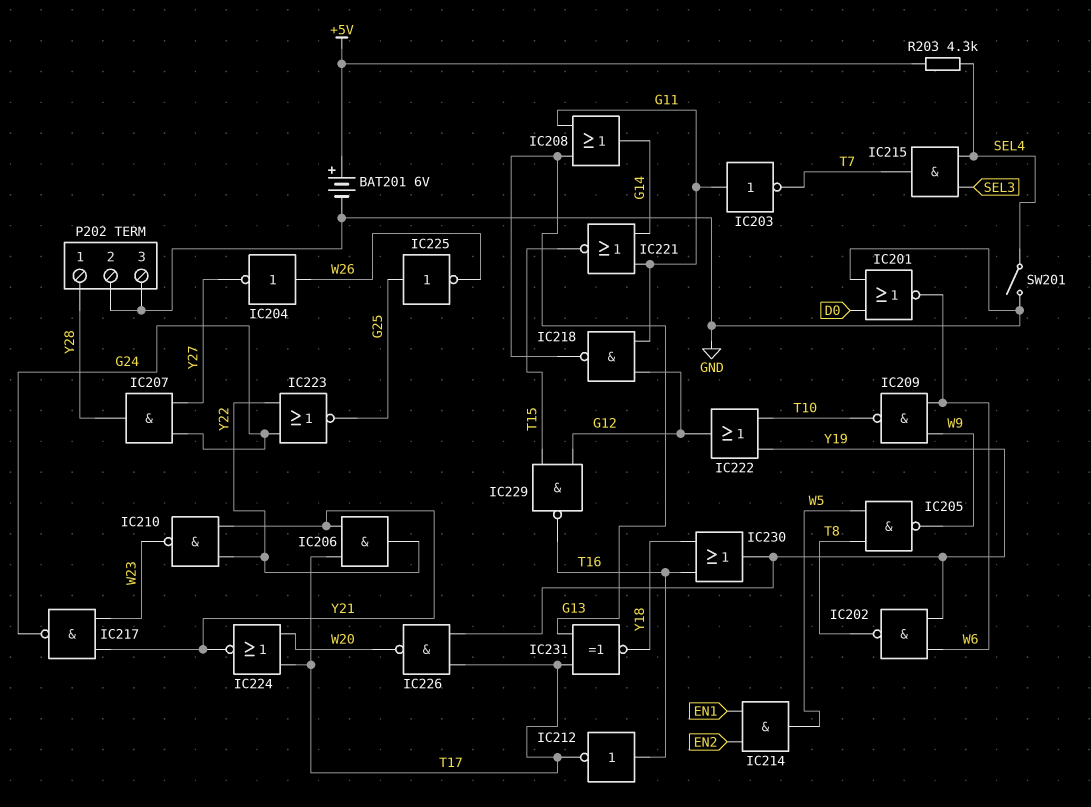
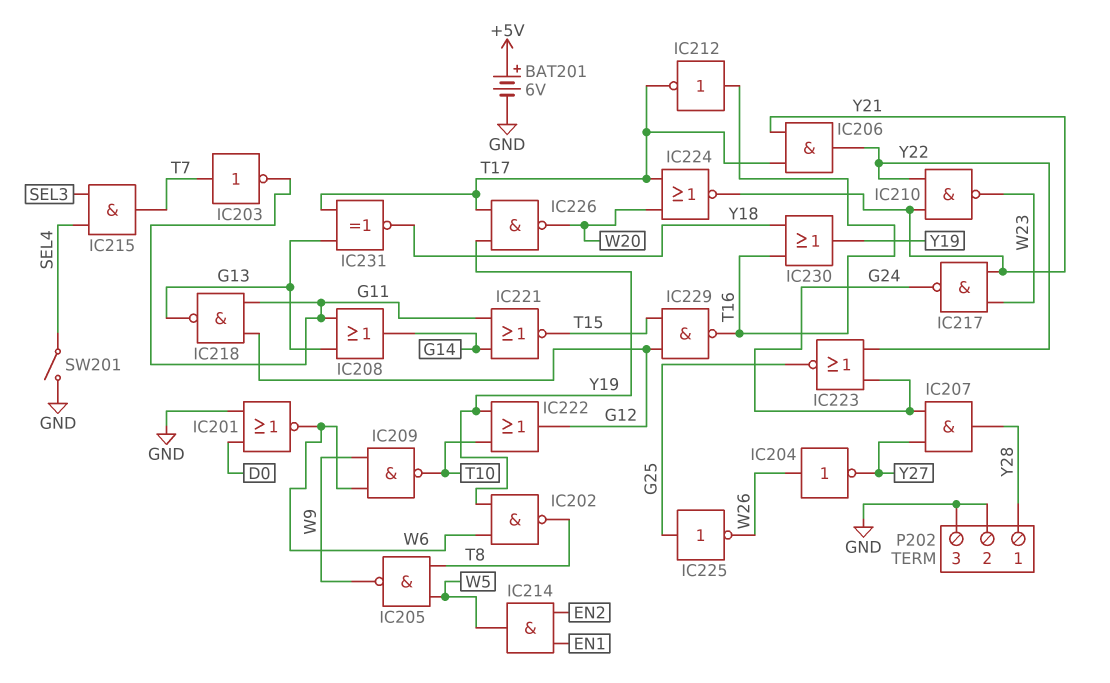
IC203: NOT (in G11, out T7) -> NOT (in T7, out G11)
R203: 4.3k (+5V, SEL4) -> none

